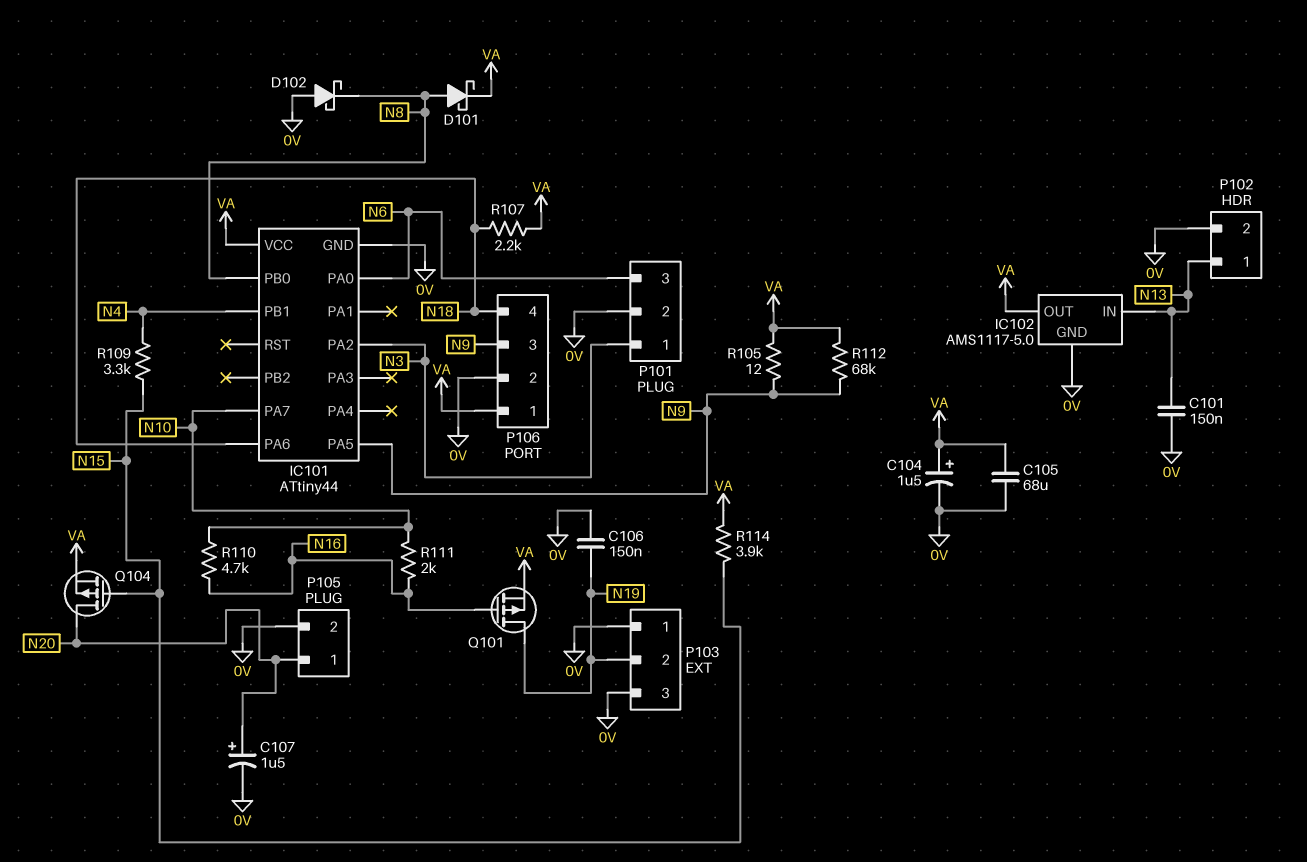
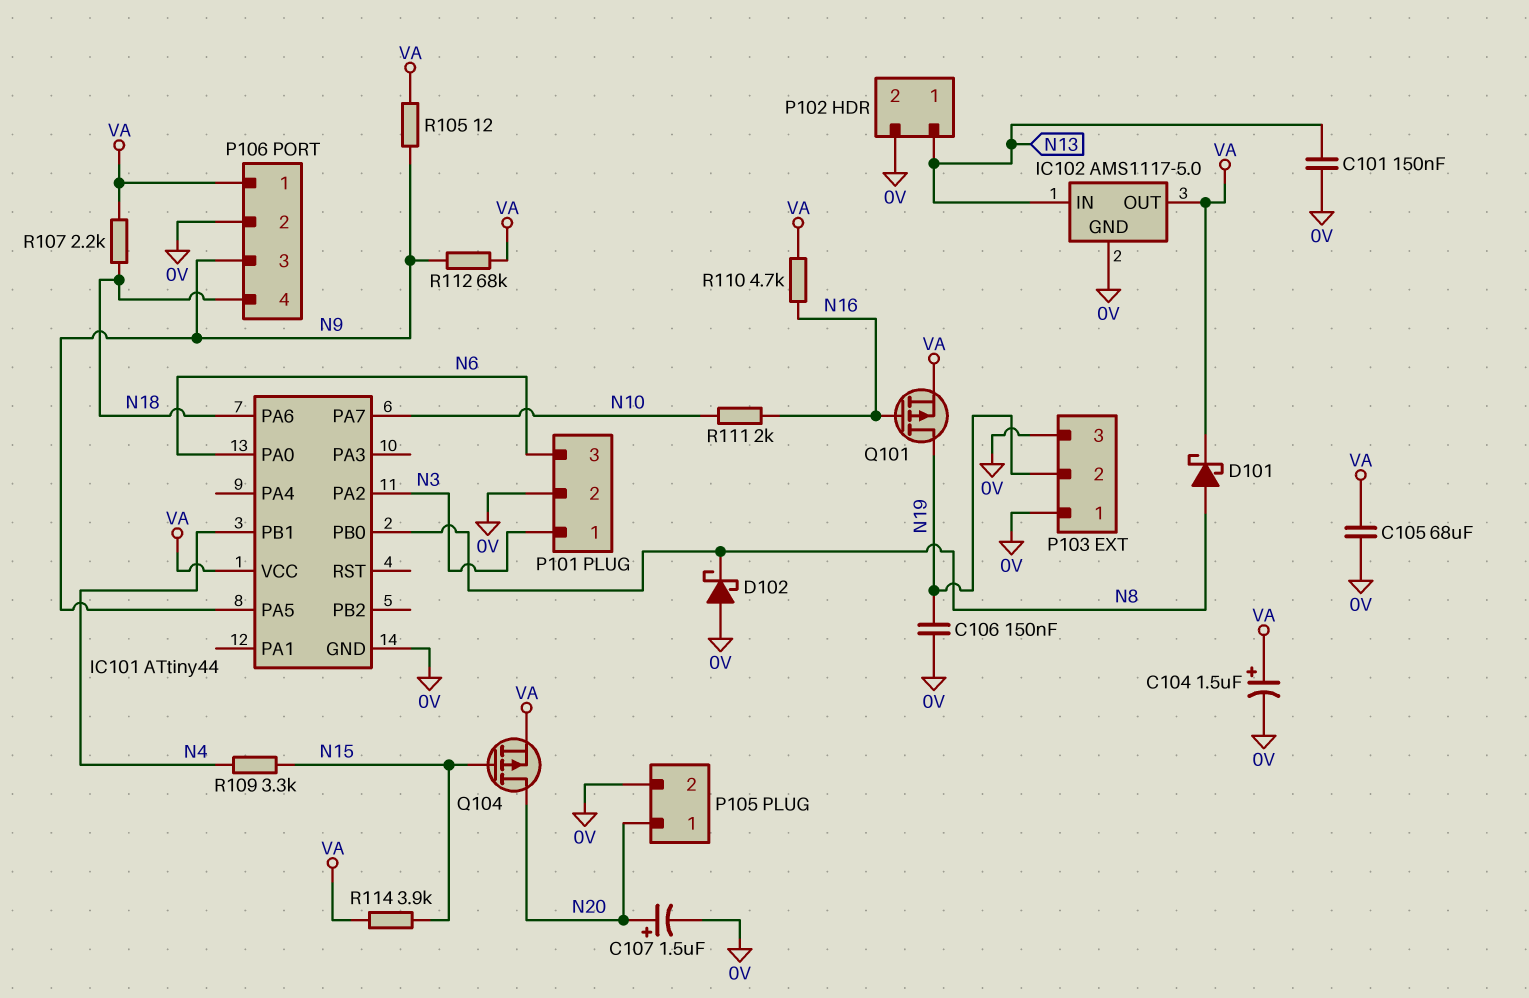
R110: 4.7k (N10, N16) -> 4.7k (N16, VA)

